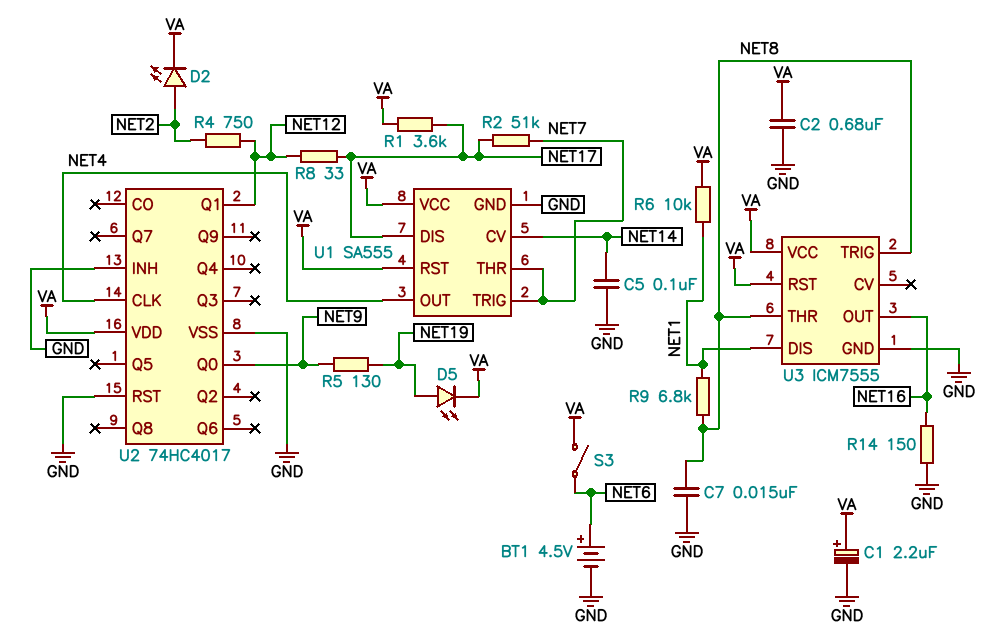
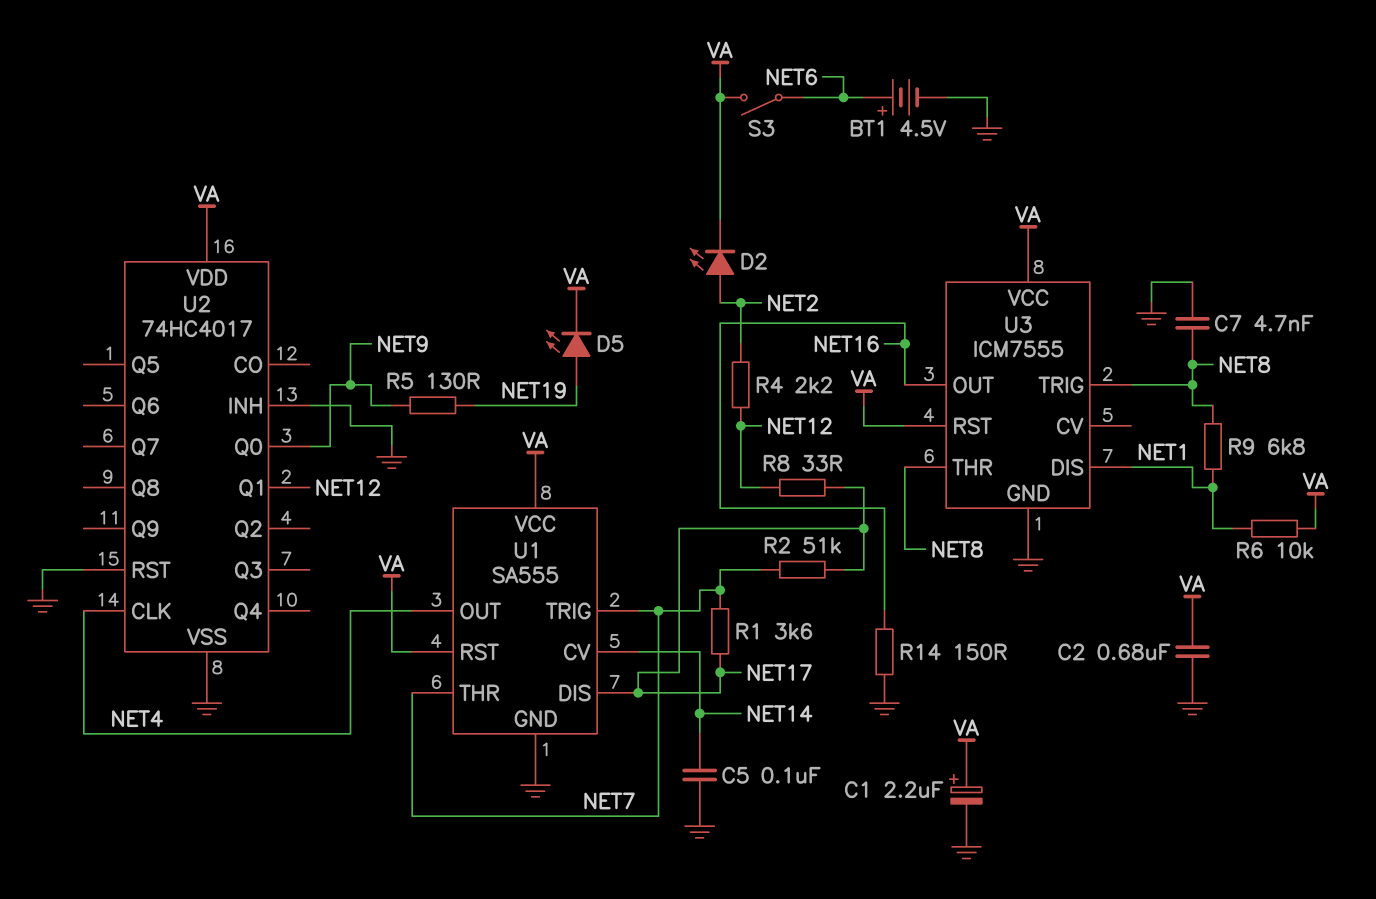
C7: 15nF (GND, NET8) -> 4.7nF (GND, NET8)
R1: 3.6k (NET17, VA) -> 3.6k (NET7, NET17)
R4: 750 (NET2, NET12) -> 2.2k (NET2, NET12)

